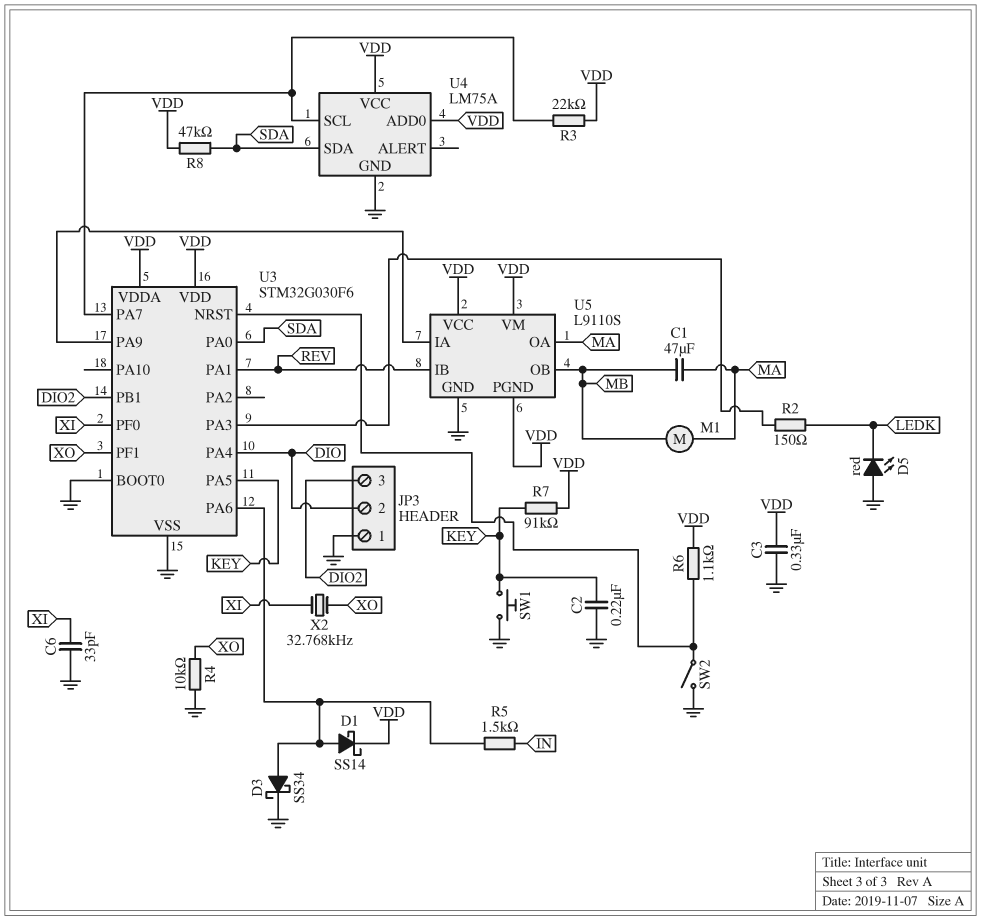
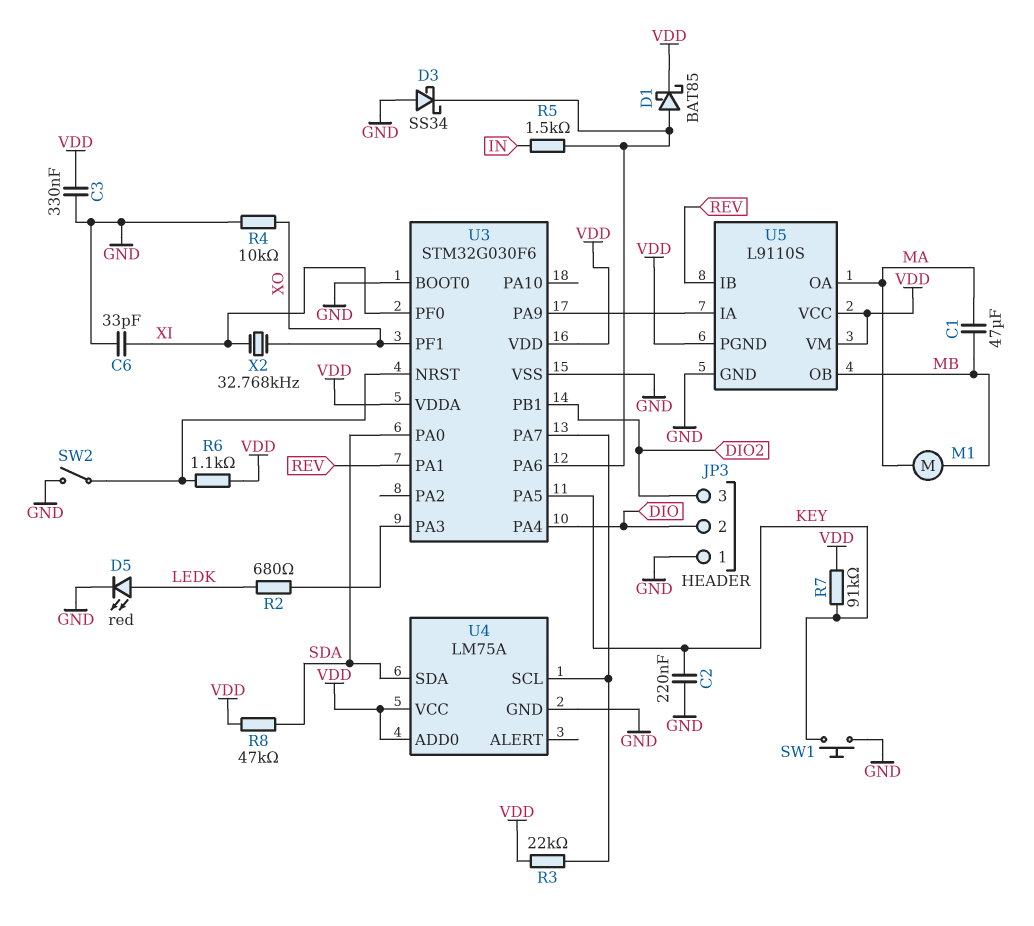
D1: schottky SS14 (A U3/PA6, K VDD) -> schottky BAT85 (A U3/PA6, K VDD)
D3: schottky SS34 (A U3/PA6, K GND) -> schottky SS34 (A GND, K U3/PA6)
D5: LED red (A GND, K LEDK) -> LED red (A LEDK, K GND)
R2: 150 (LEDK, U3/PA3) -> 680 (LEDK, U3/PA3)

